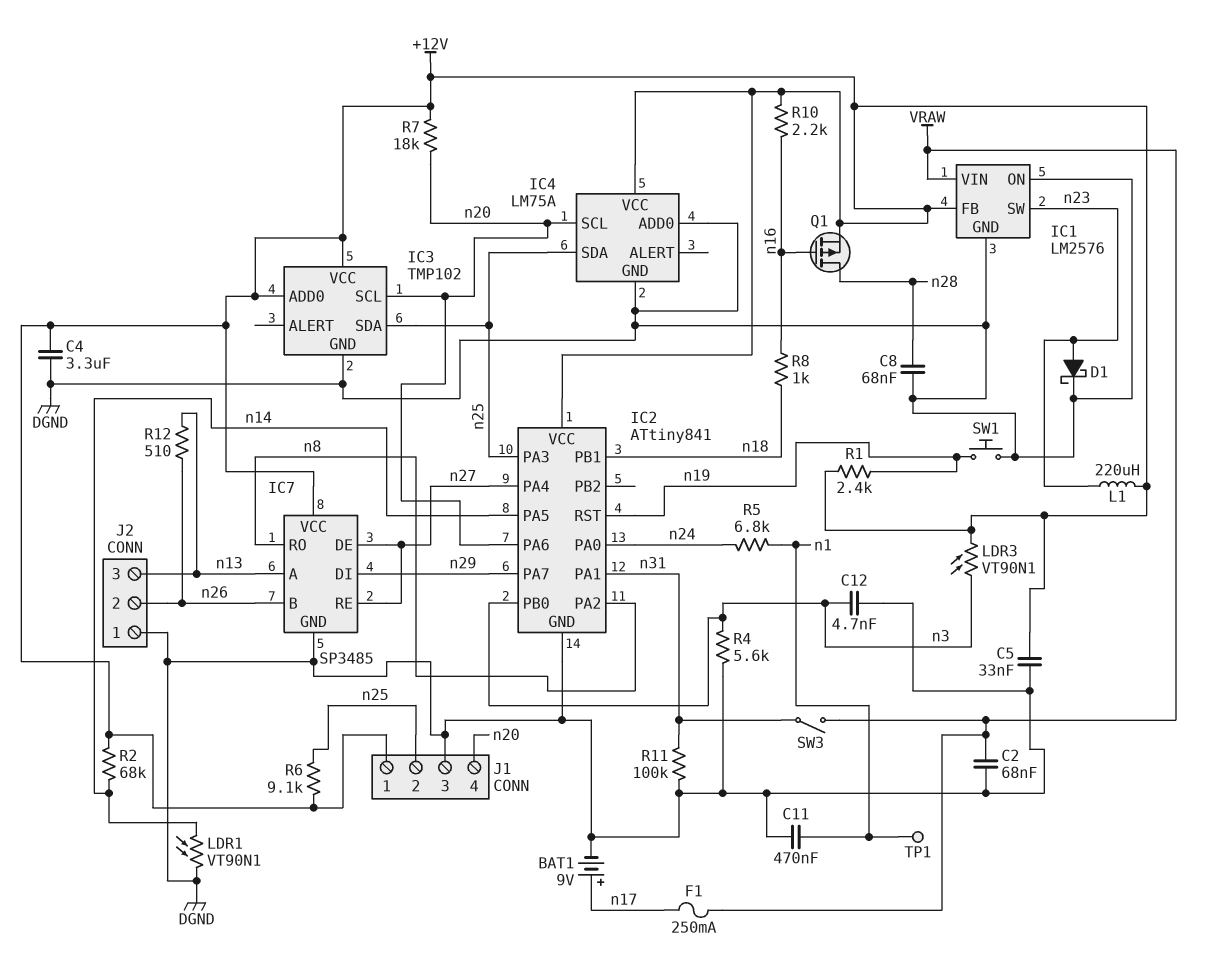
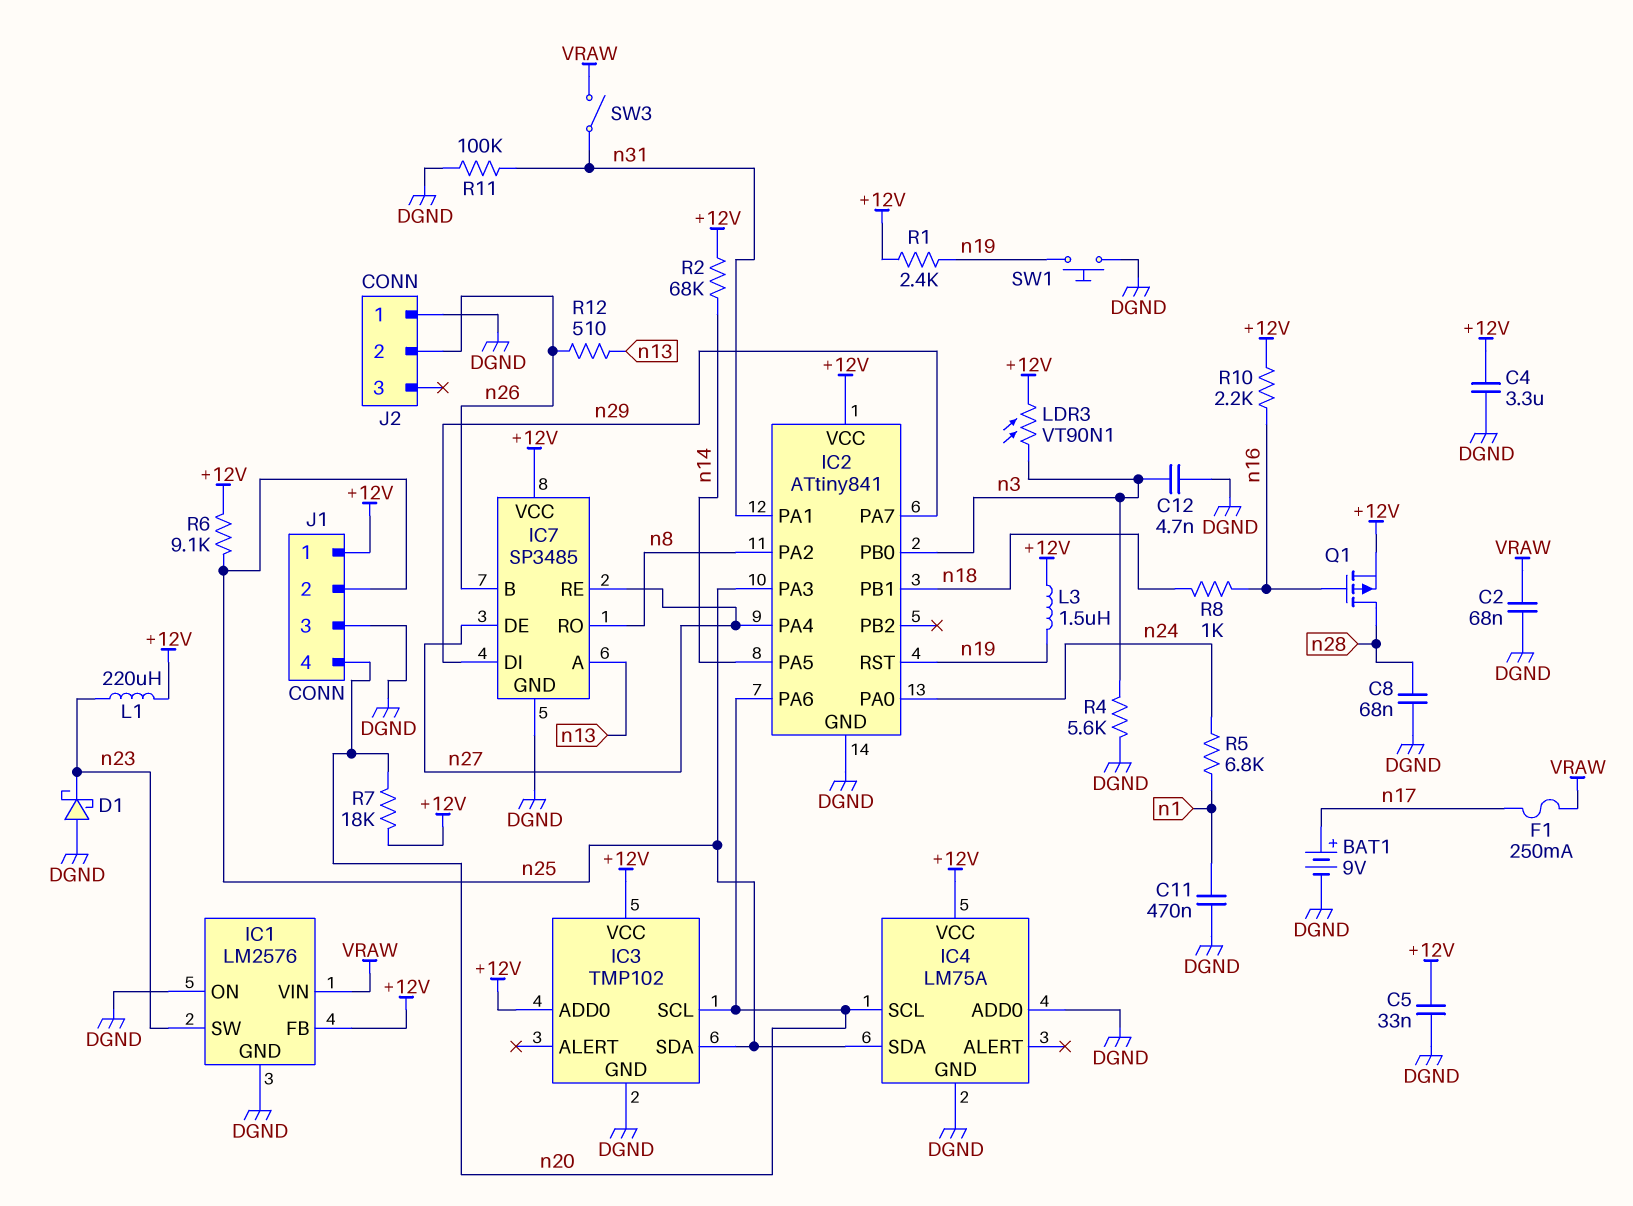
D1: schottky (A n23, K DGND) -> schottky (A DGND, K n23)
J2 pin 3: n13 -> none
L3: none -> 1.5uH (+12V, n19)
LDR1: VT90N1 (DGND, n14) -> none
TP1: test point (n1) -> none

